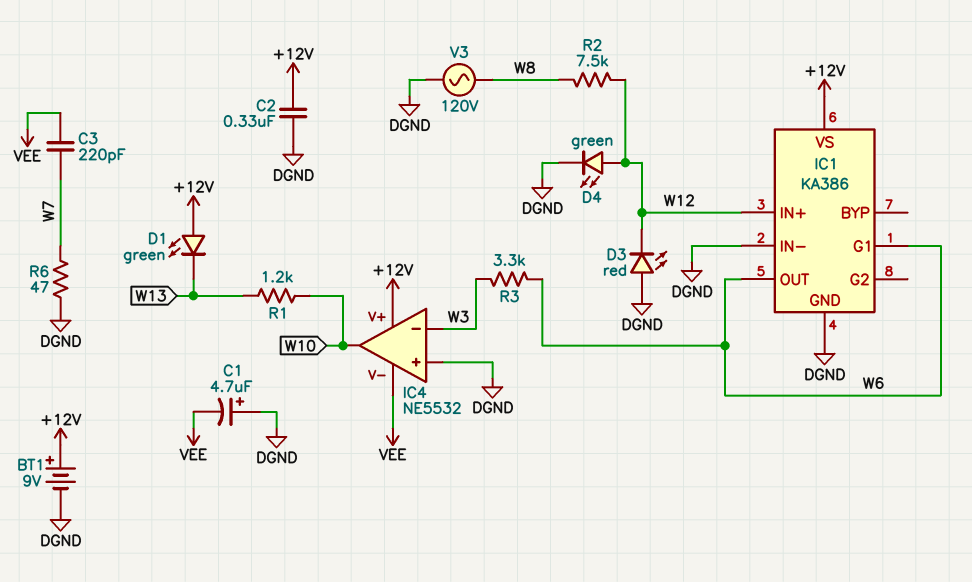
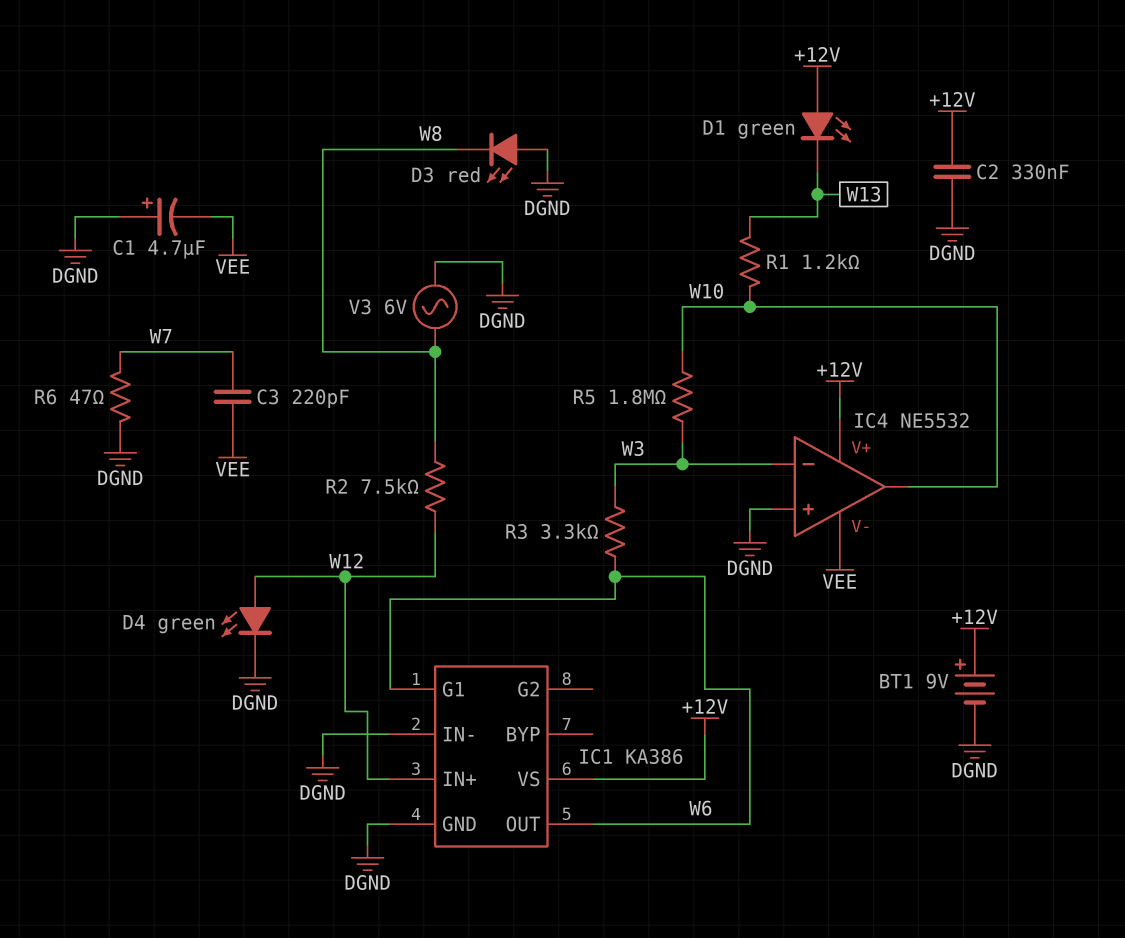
D3: LED red (A DGND, K W12) -> LED red (A DGND, K W8)
R5: none -> 1.8M (W3, W10)
V3: AC 120V (DGND, W8) -> AC 6V (DGND, W8)

